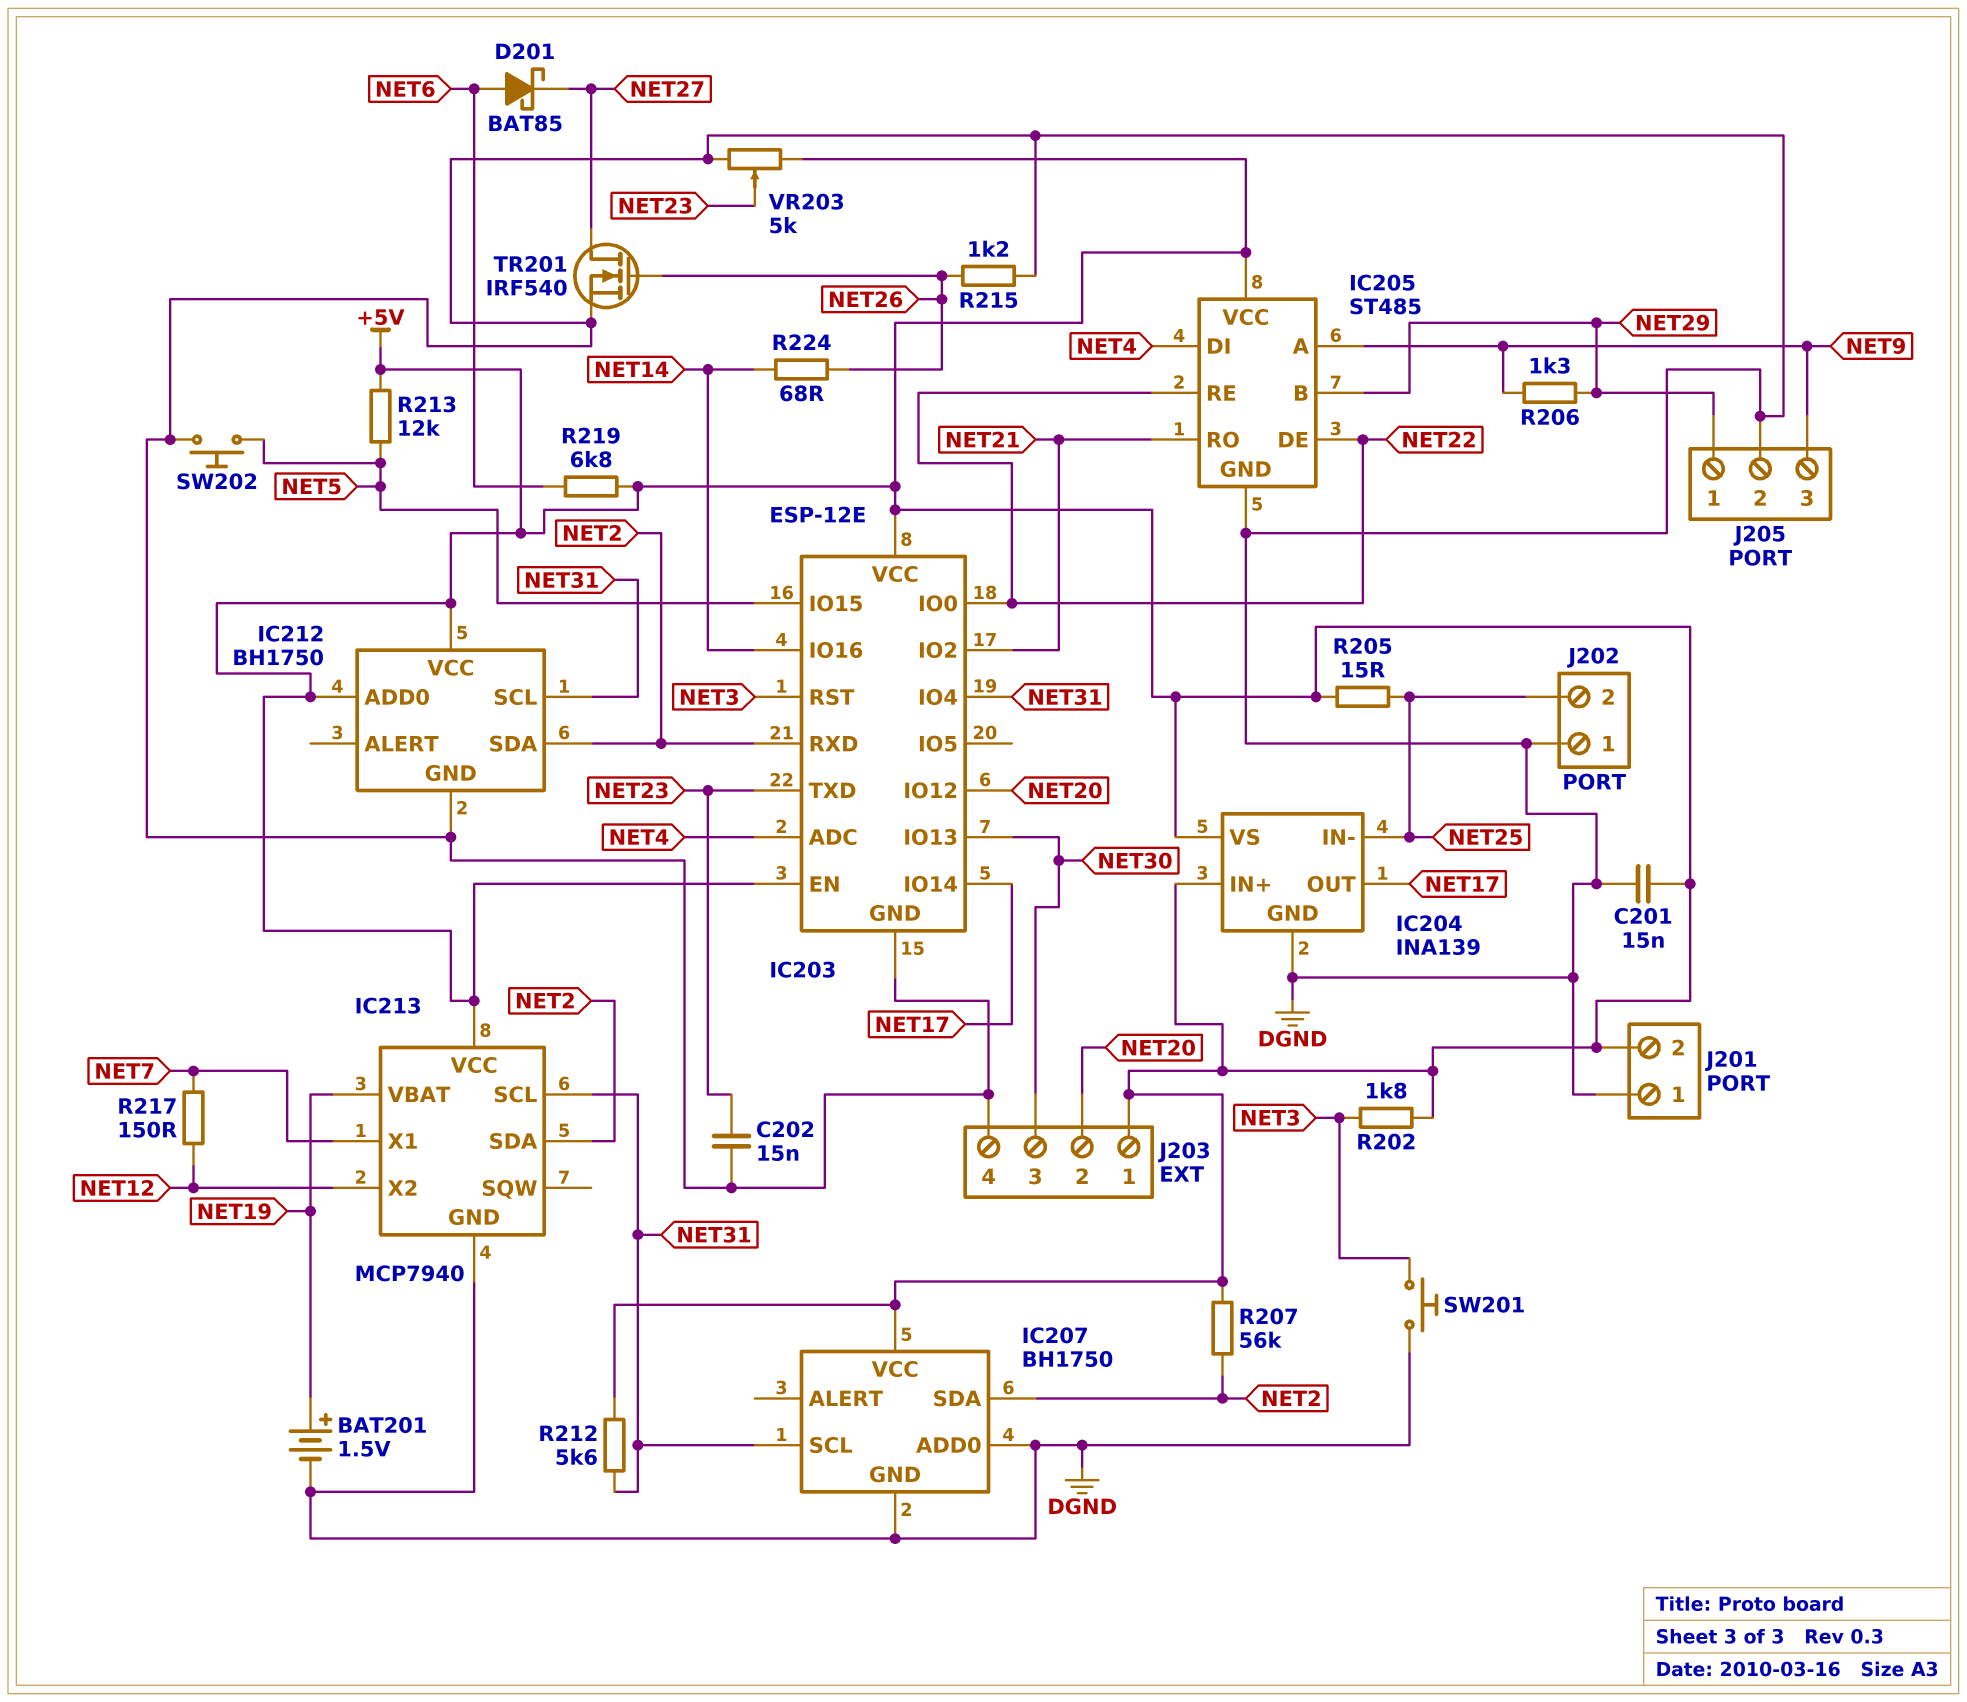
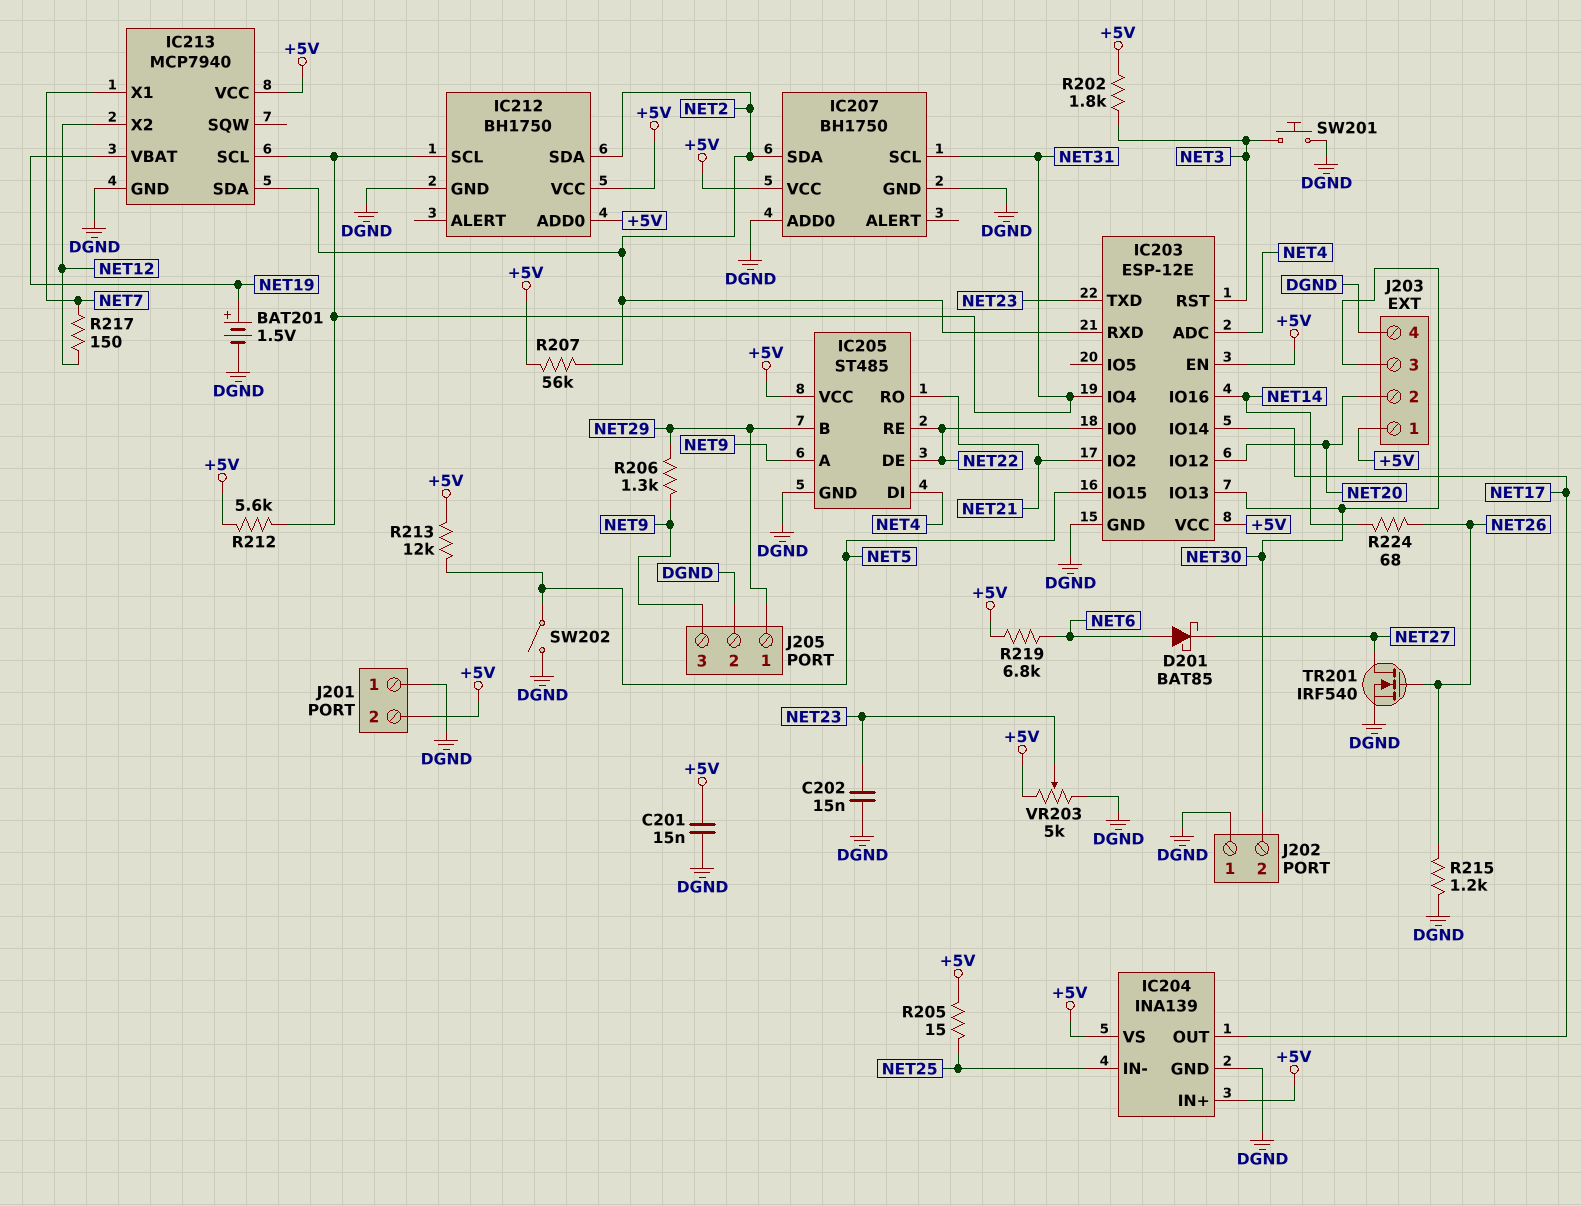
J202 pin 2: NET25 -> NET30
SW202: button (DGND, NET5) -> switch (DGND, NET5)

